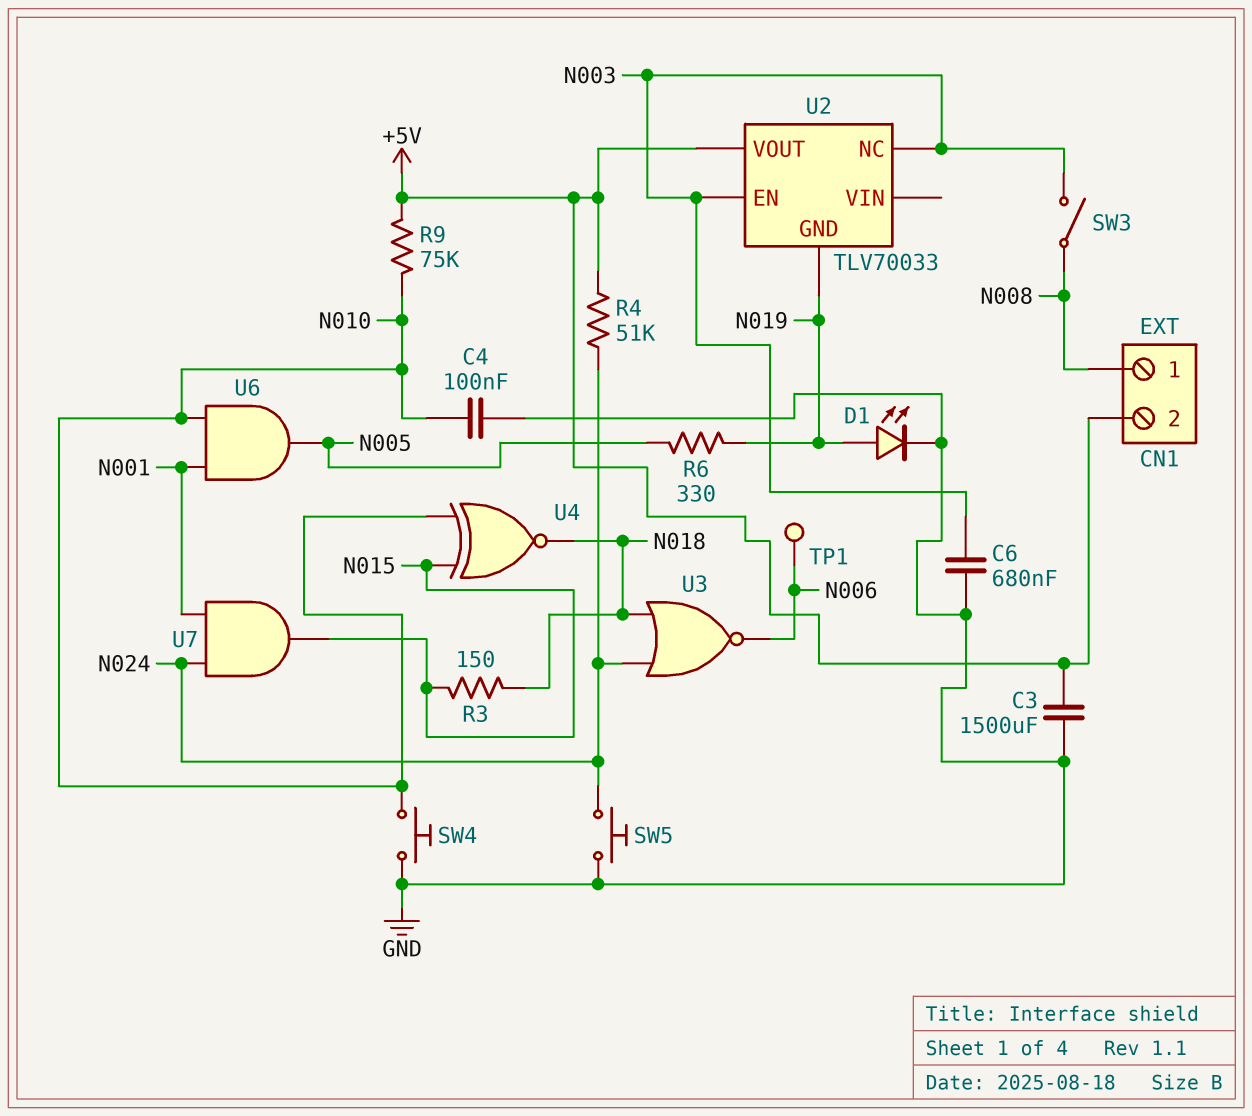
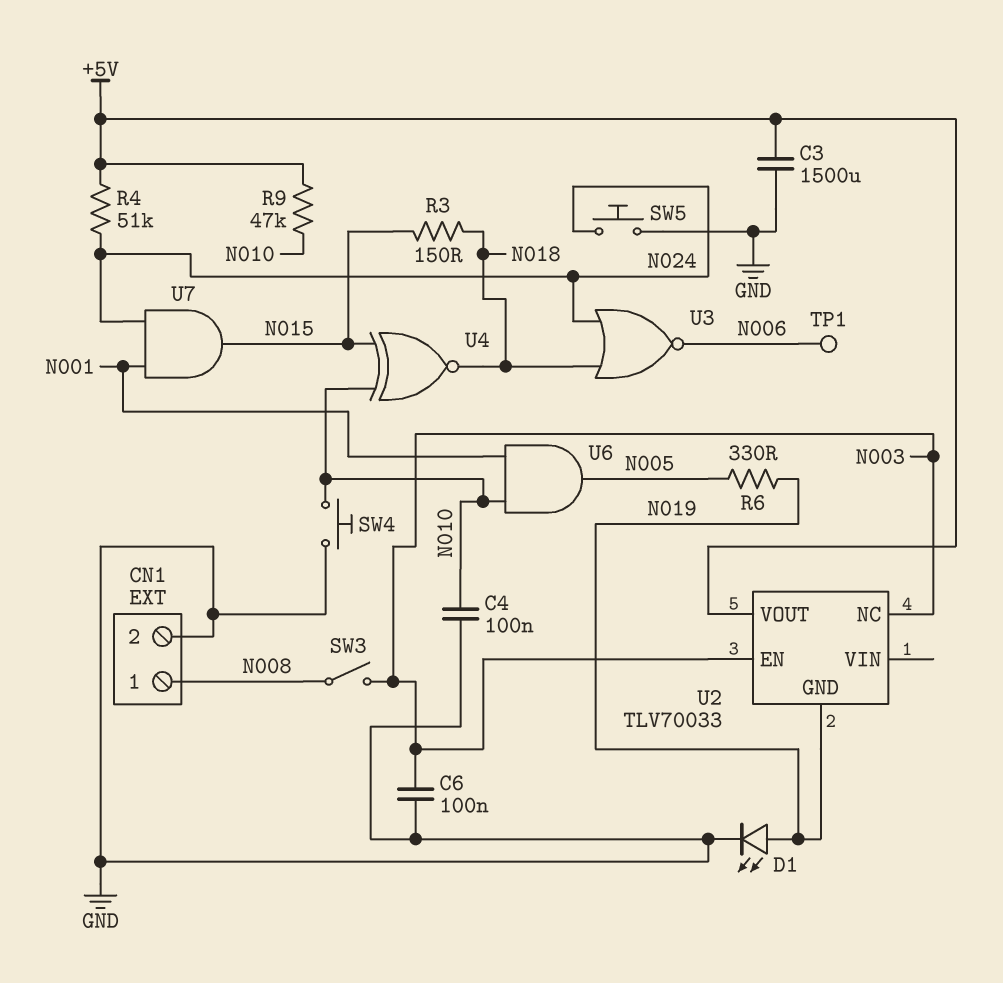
C6: 680nF (GND, N003) -> 100nF (GND, N003)
CN1 pin 2: +5V -> GND
R9: 75k (+5V, N010) -> 47k (+5V, N010)

